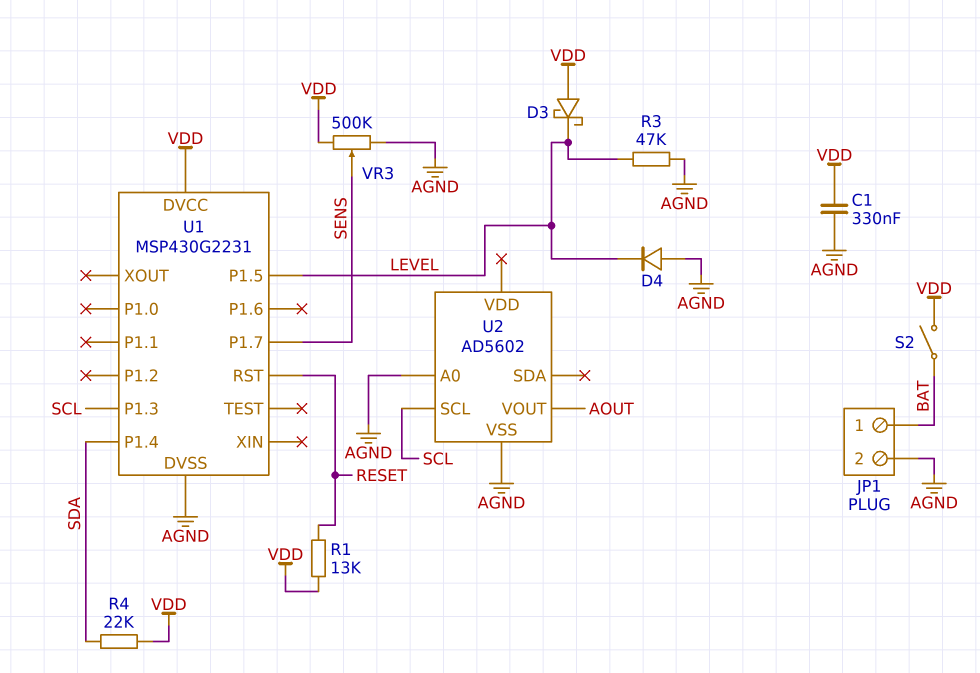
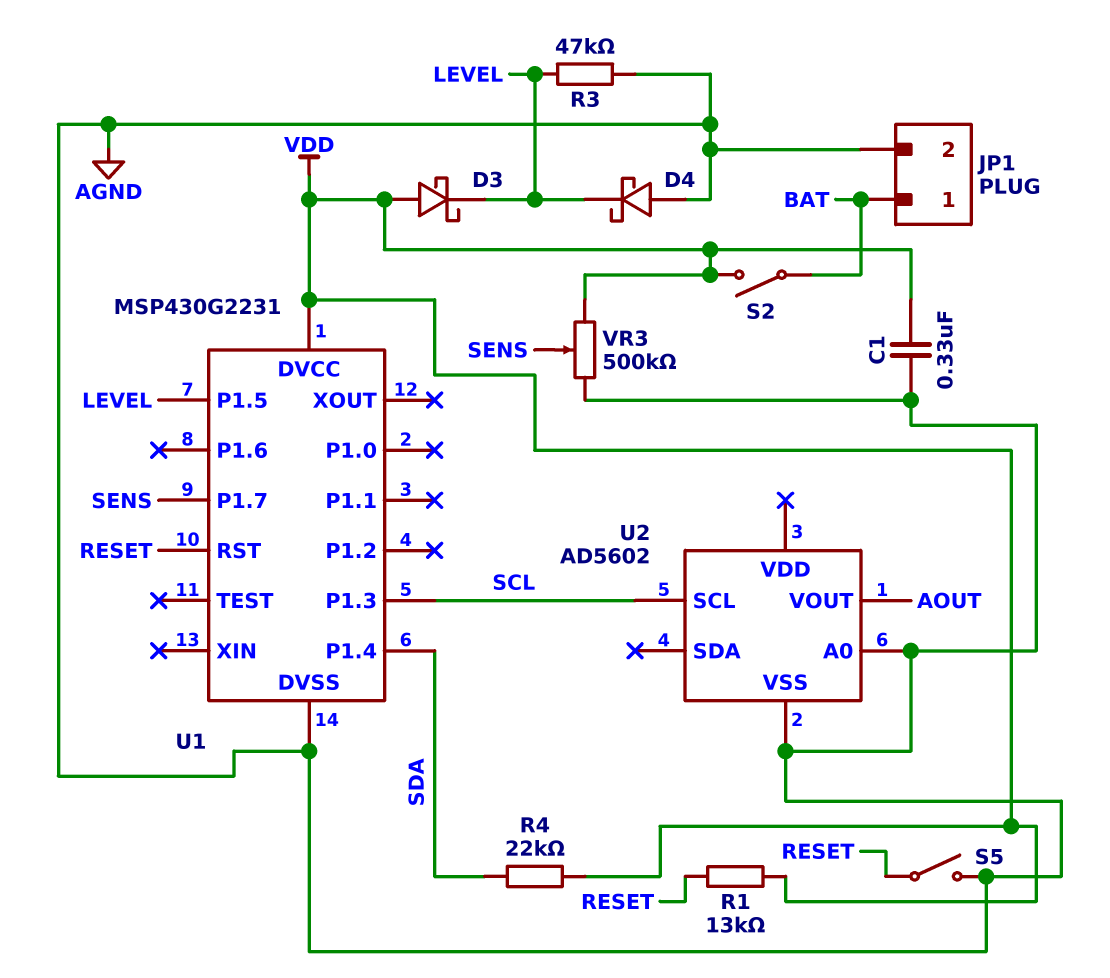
D4: diode (A AGND, K LEVEL) -> schottky (A AGND, K LEVEL)
S5: none -> switch (AGND, RESET)

